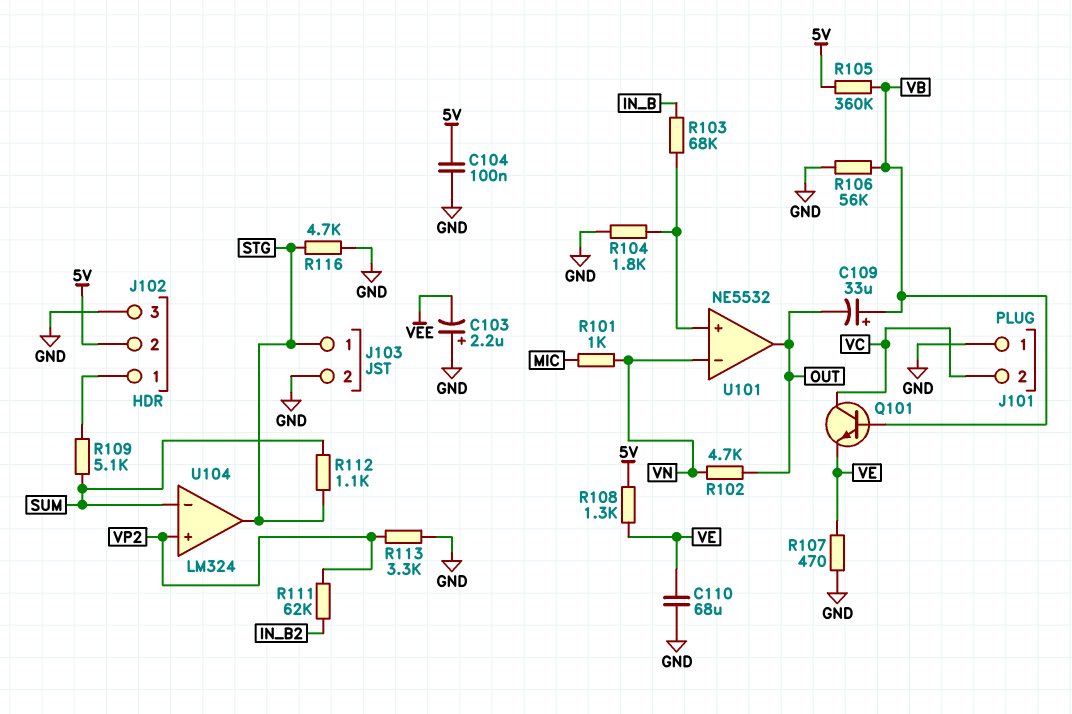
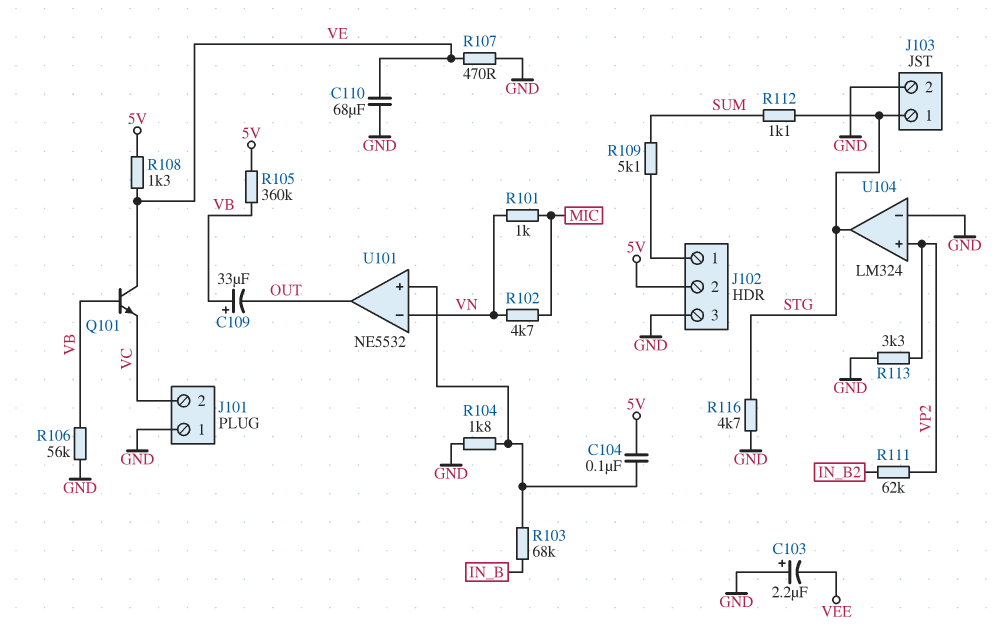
C104: 100nF (5V, GND) -> 100nF (5V, U101/in+)
Q101: NPN (B VB, C VC, E VE) -> NPN (B VB, C VE, E VC)
R102: 4.7k (OUT, VN) -> 4.7k (MIC, VN)
U104 pin in-: SUM -> GND

